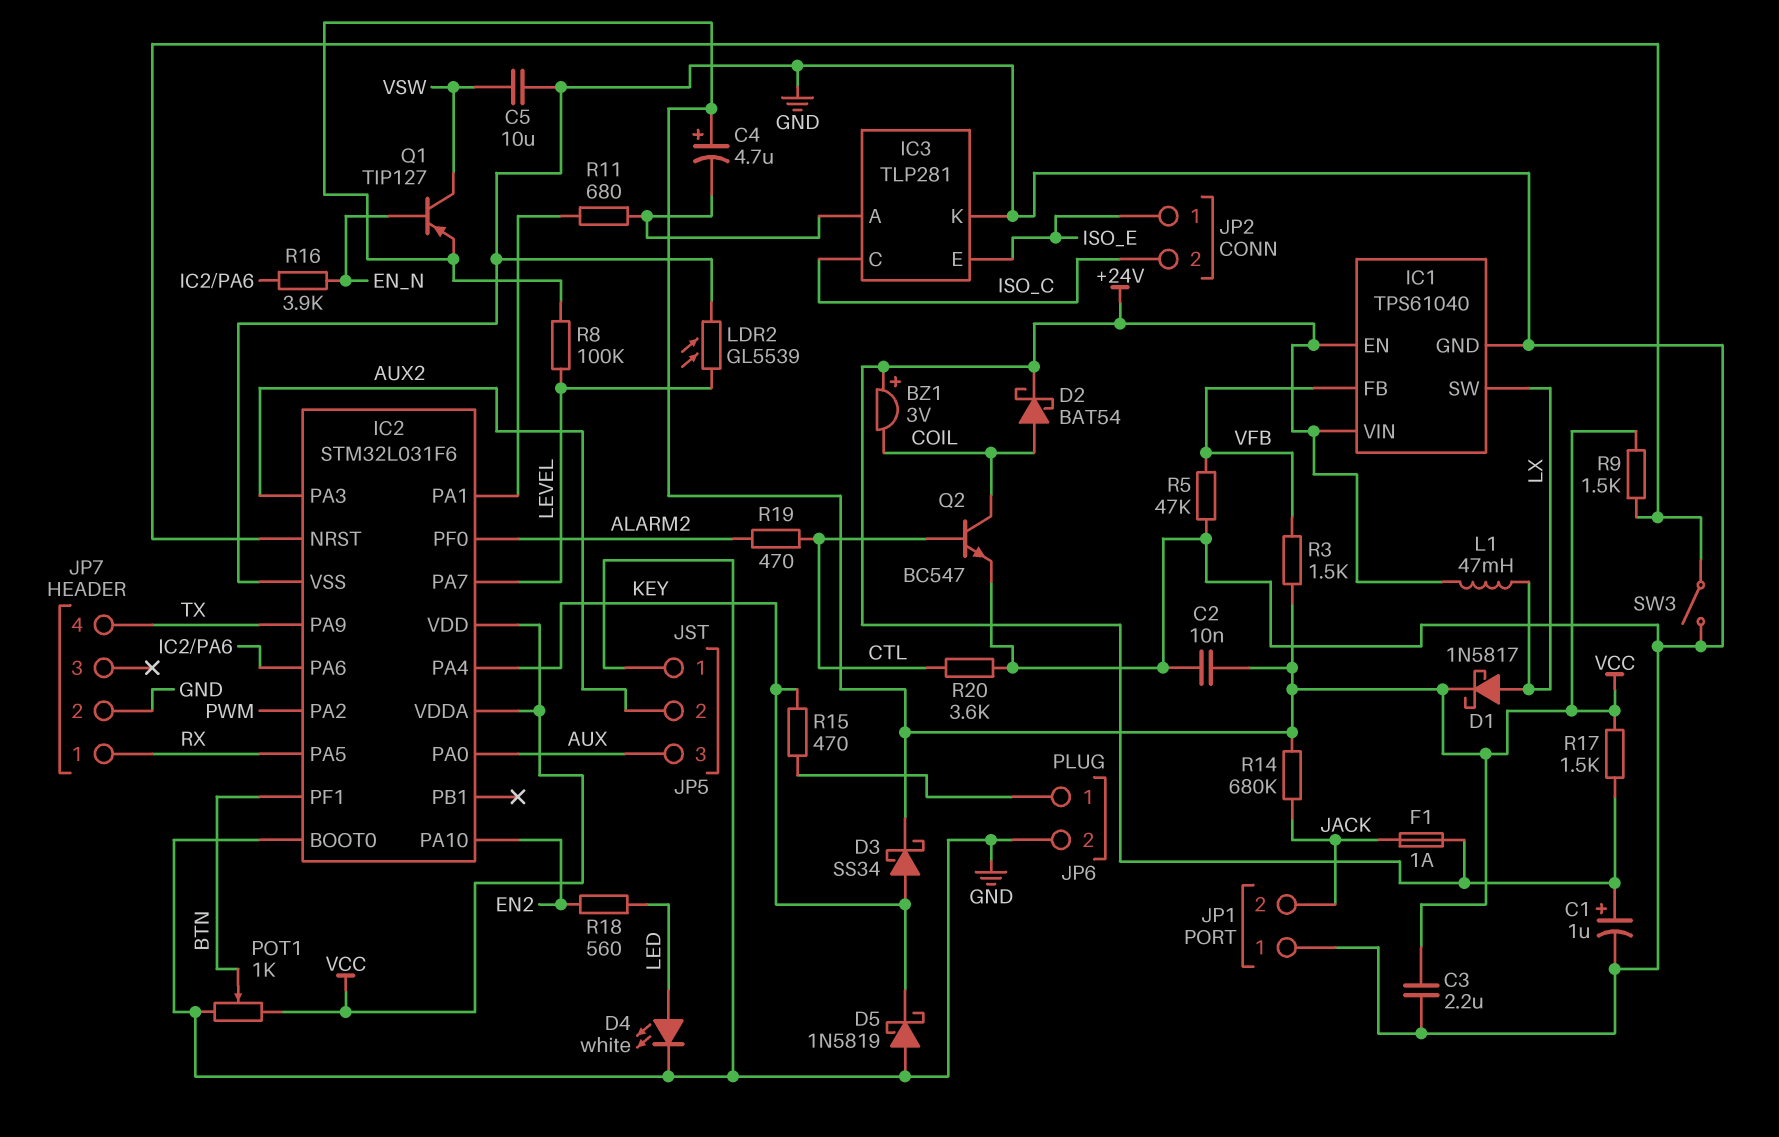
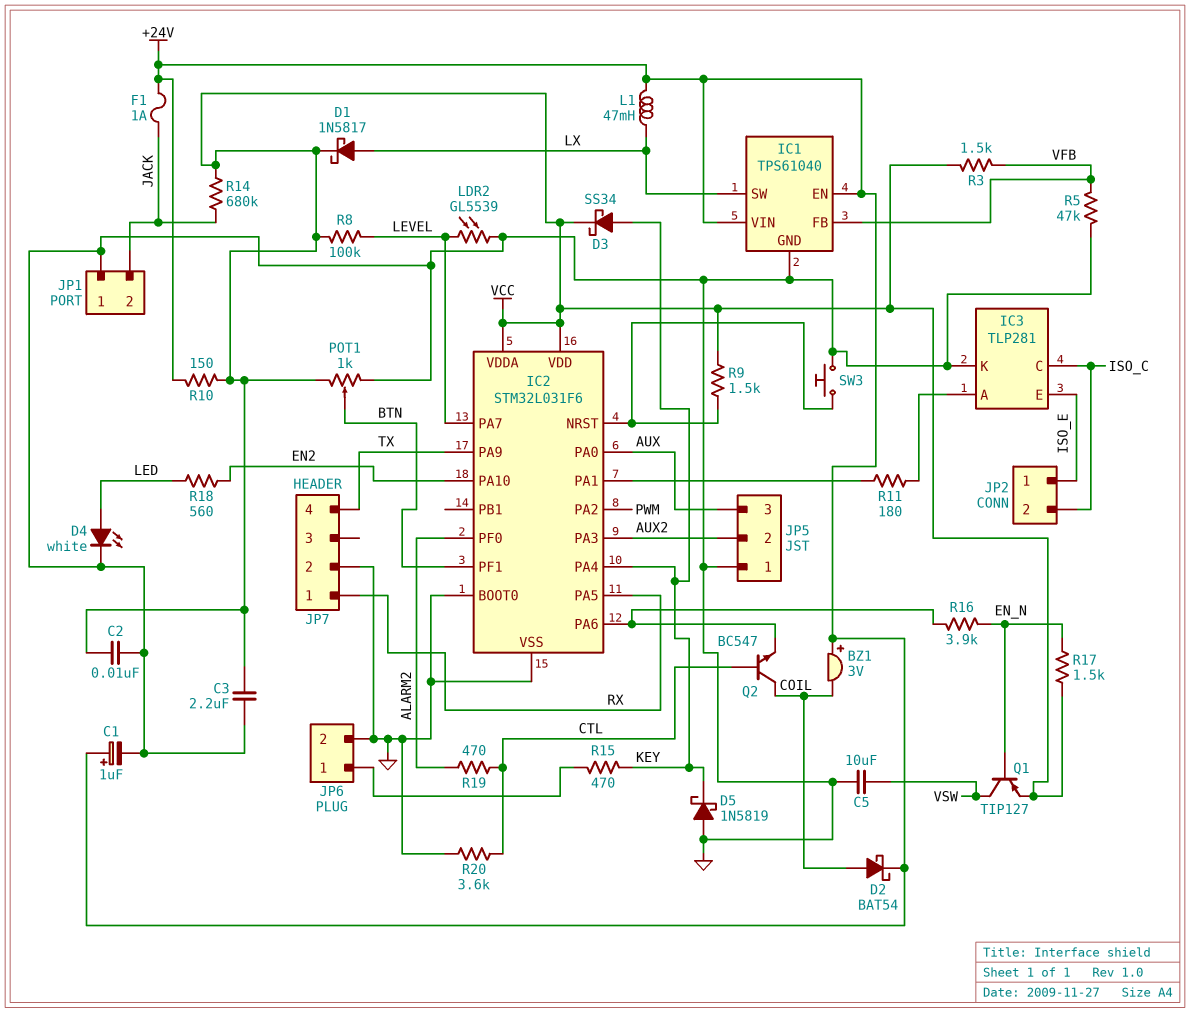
C4: 4.7uF (plus VCC, minus IC3/A) -> none
Q2: NPN BC547 (B CTL, C COIL, E GND) -> NPN BC547 (B CTL, C COIL, E IC2/PA6)
R10: none -> 150 (+24V, VCC)
R11: 680 (IC2/PA1, IC3/A) -> 180 (IC2/PA1, IC3/A)
R17: 1.5k (+24V, VCC) -> 1.5k (EN_N, VCC)
SW3: switch (GND, IC2/NRST) -> button (GND, IC2/NRST)

